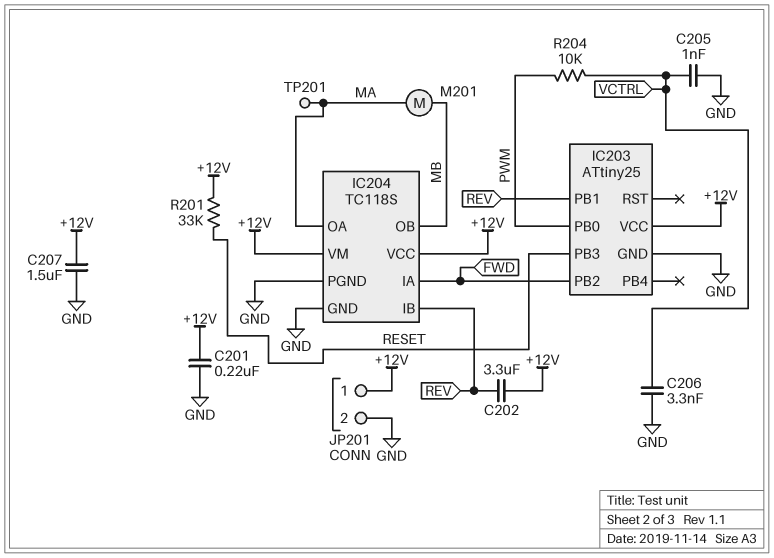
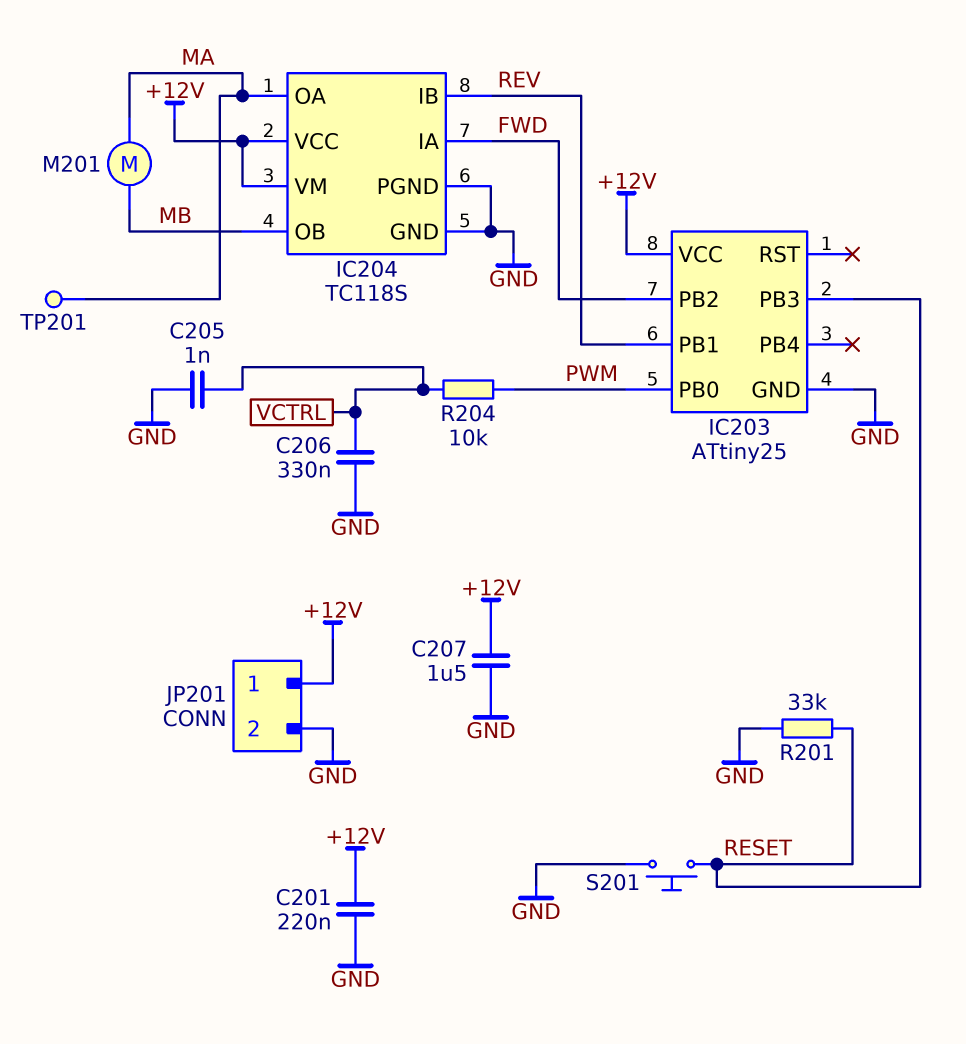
C202: 3.3uF (+12V, REV) -> none
C206: 3.3nF (GND, VCTRL) -> 330nF (GND, VCTRL)
R201: 33k (+12V, RESET) -> 33k (GND, RESET)
S201: none -> button (GND, RESET)

